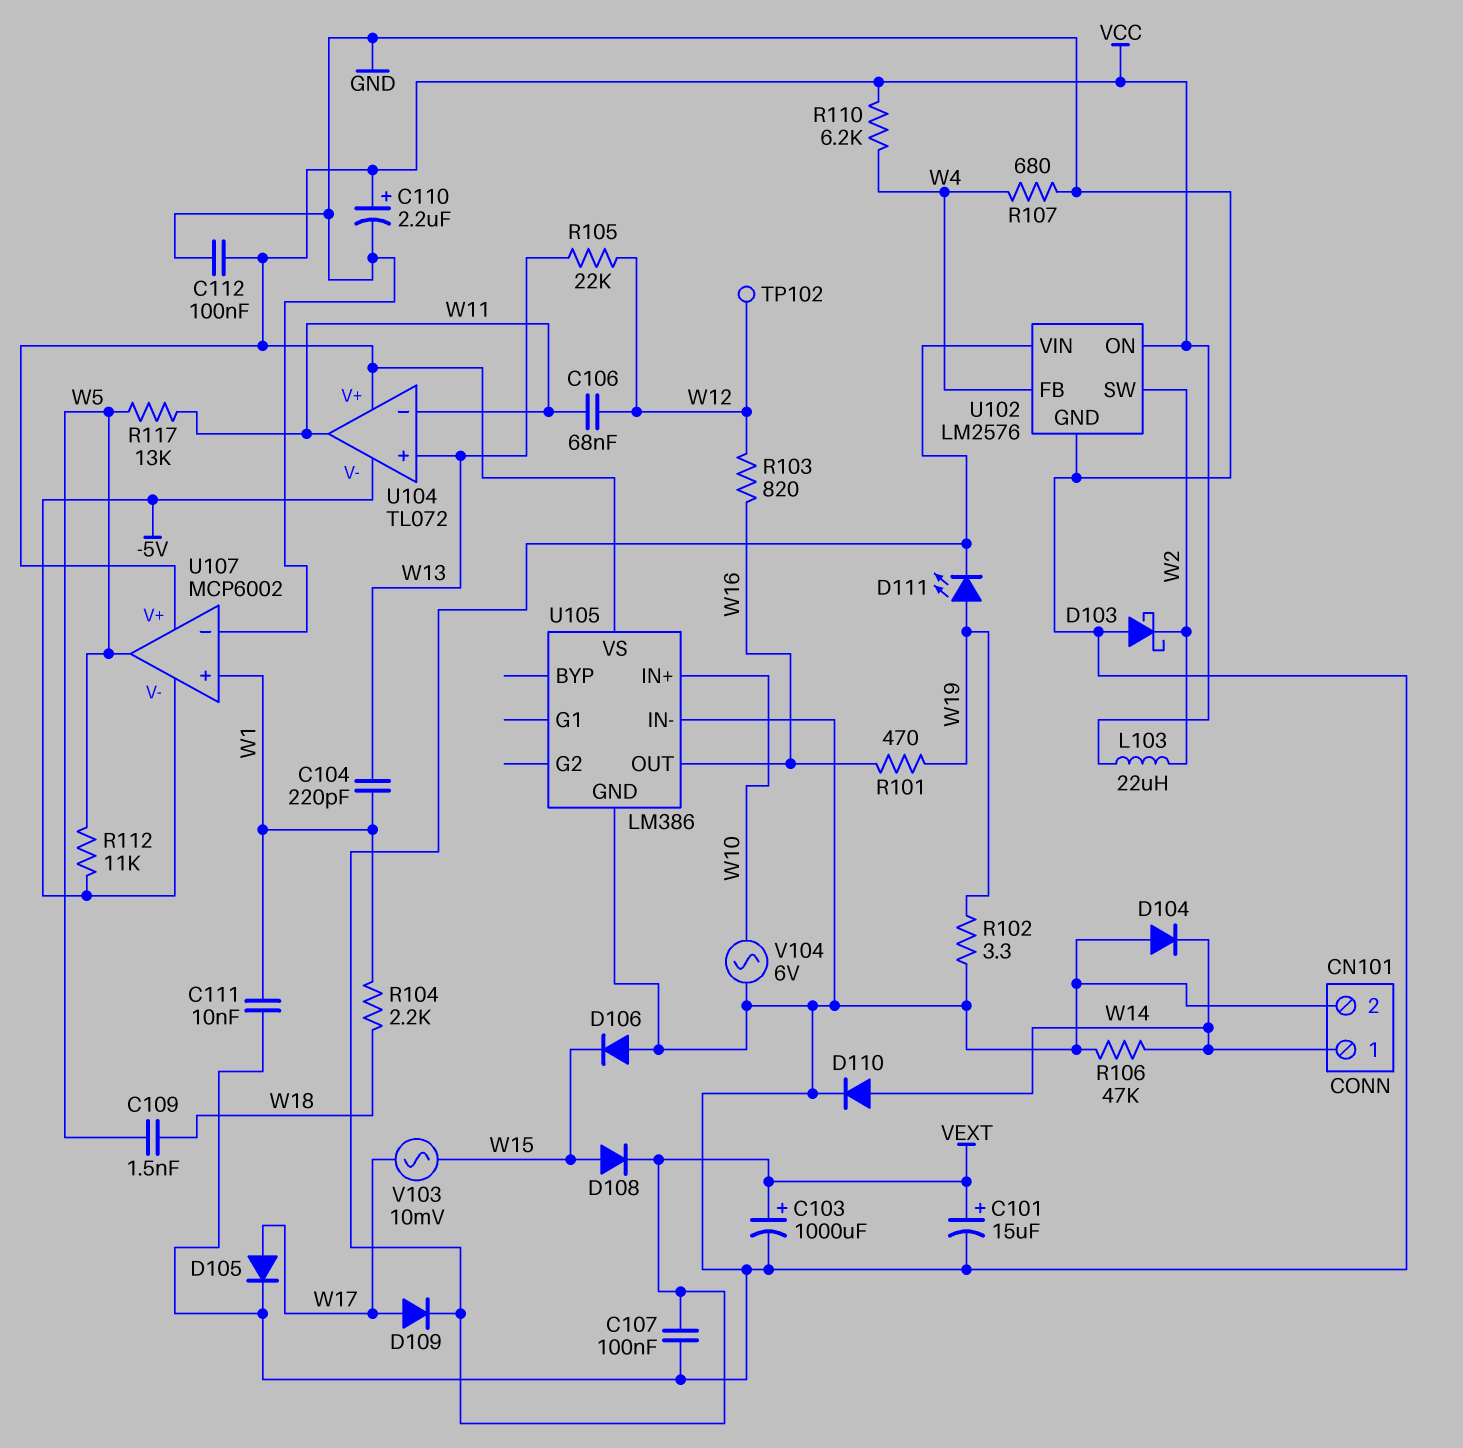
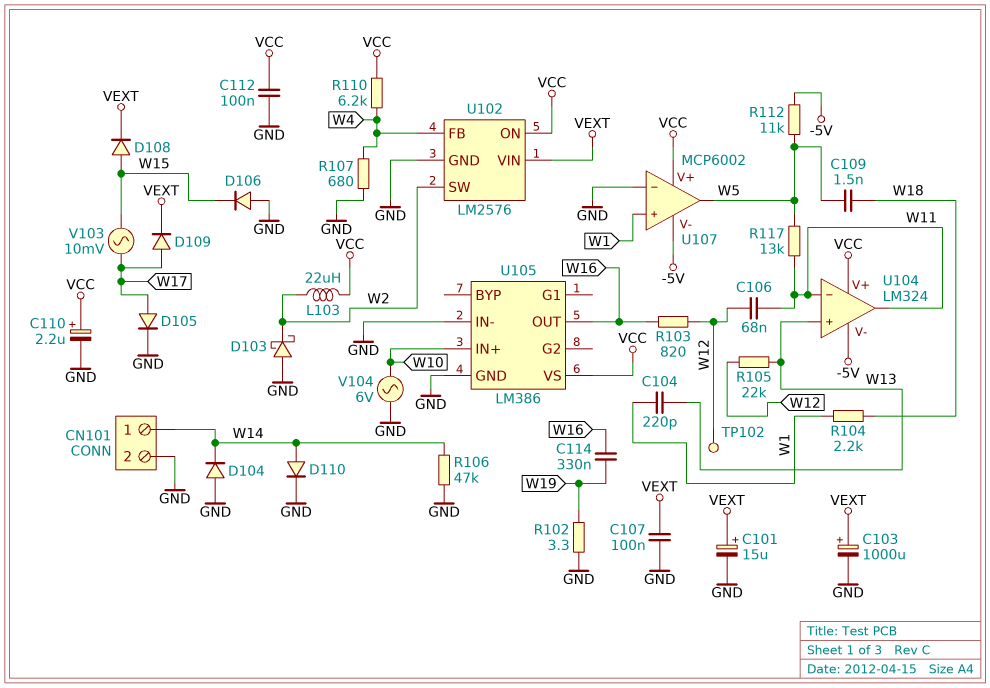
C111: 10nF (GND, W1) -> none
C114: none -> 330nF (W16, W19)
D111: LED (A W19, K VEXT) -> none
R101: 470 (W16, W19) -> none
U104: TL072 -> LM324

